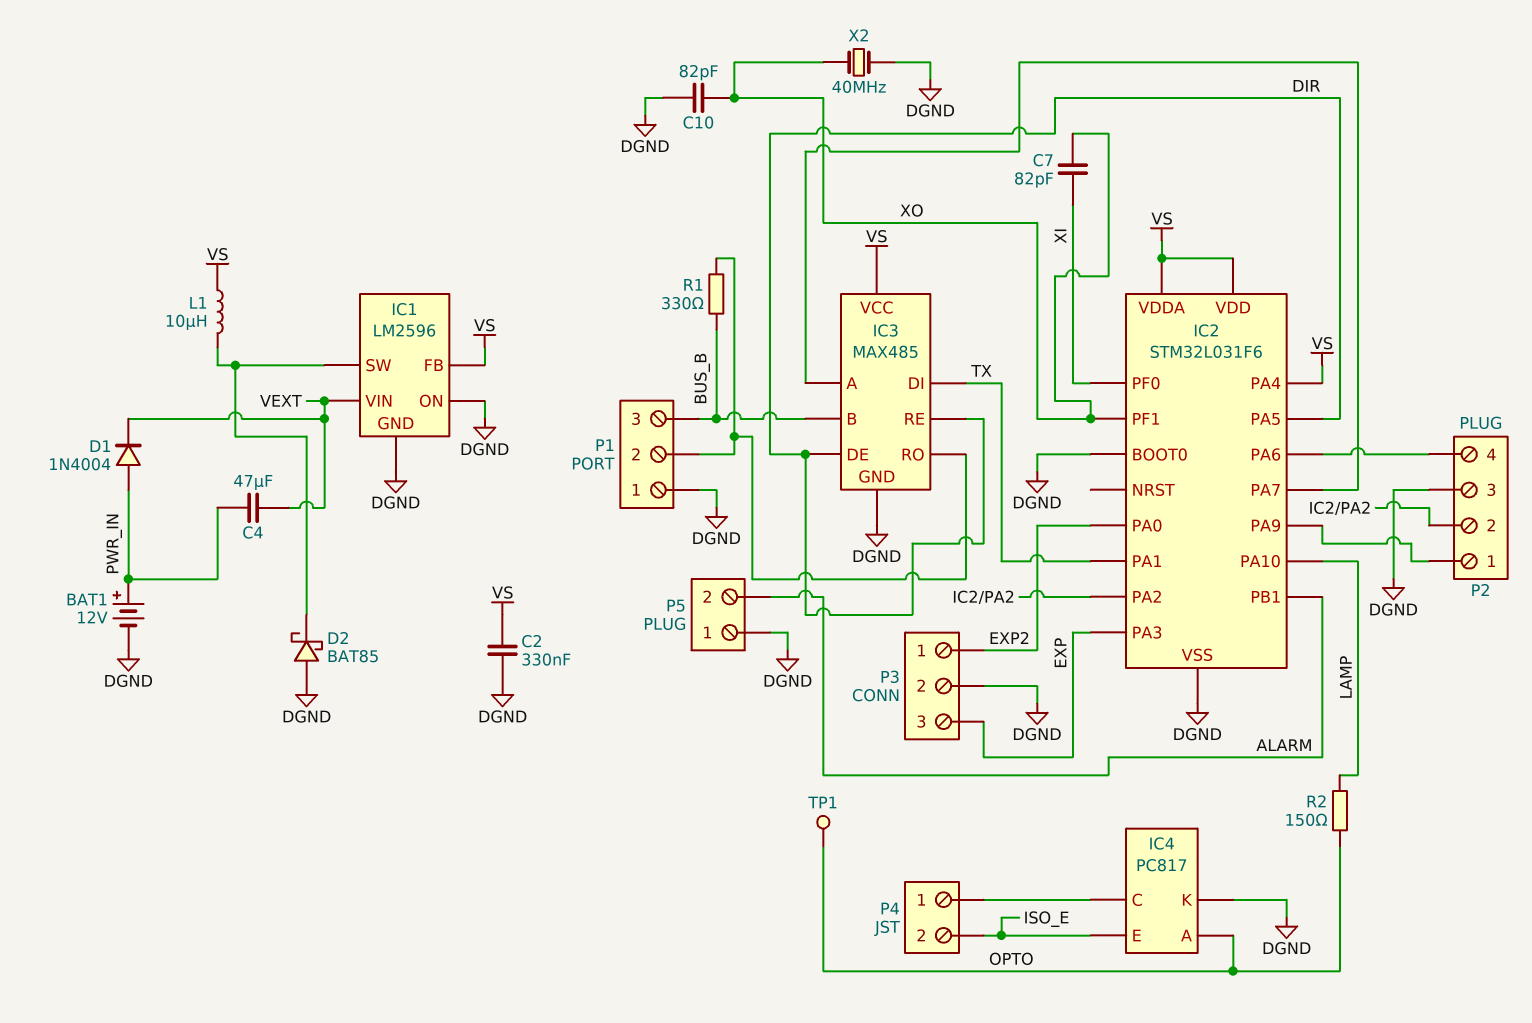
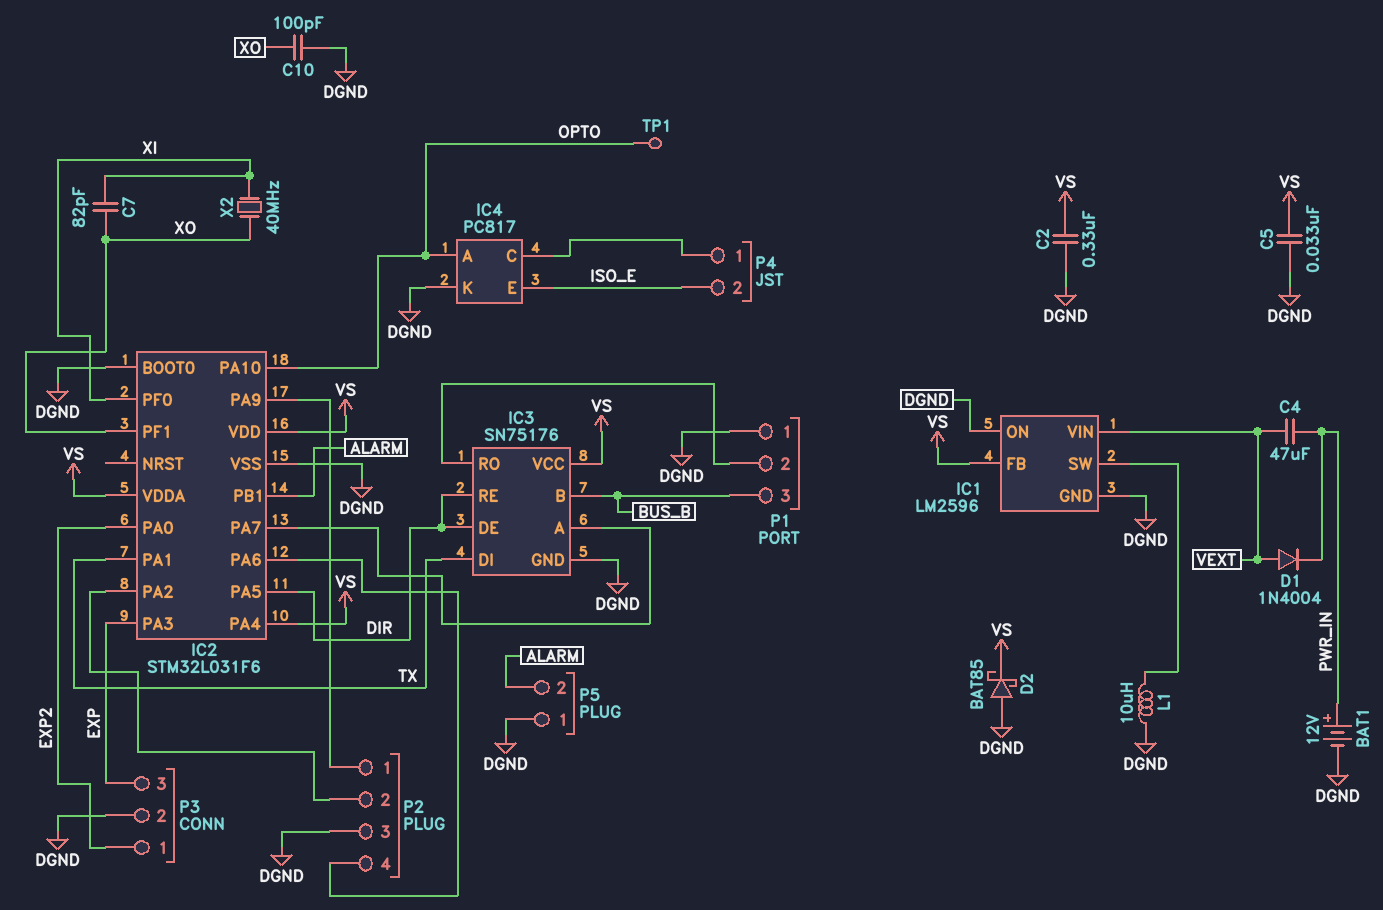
C5: none -> 33nF (DGND, VS)
C10: 82pF (DGND, XO) -> 100pF (DGND, XO)
D1: diode 1N4004 (A PWR_IN, K VEXT) -> diode 1N4004 (A VEXT, K PWR_IN)
D2: schottky BAT85 (A DGND, K IC1/SW) -> schottky BAT85 (A DGND, K VS)
IC2 pin PA10: LAMP -> OPTO
IC3: MAX485 -> SN75176
L1: 10uH (IC1/SW, VS) -> 10uH (DGND, IC1/SW)
R1: 330 (BUS_B, IC3/RO) -> none
R2: 150 (LAMP, OPTO) -> none
X2: 40MHz (DGND, XO) -> 40MHz (XI, XO)

